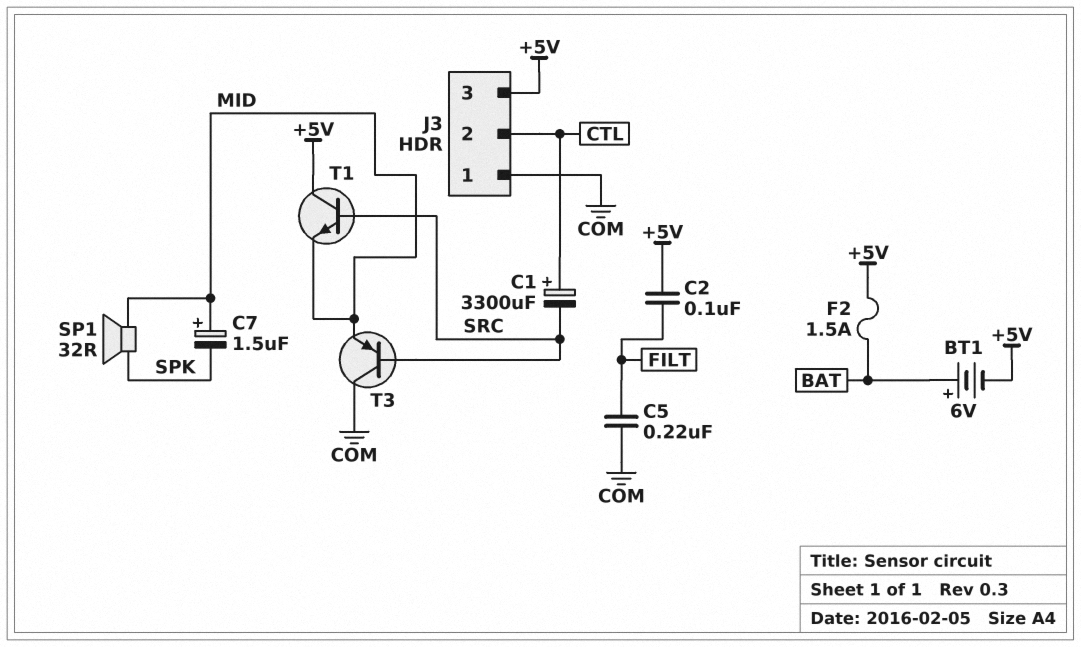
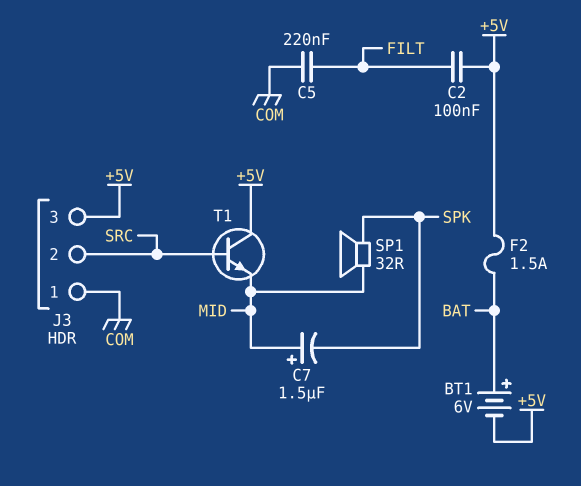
C1: 3300uF (plus CTL, minus SRC) -> none
J3 pin 2: CTL -> SRC
T3: PNP (B SRC, C COM, E MID) -> none

